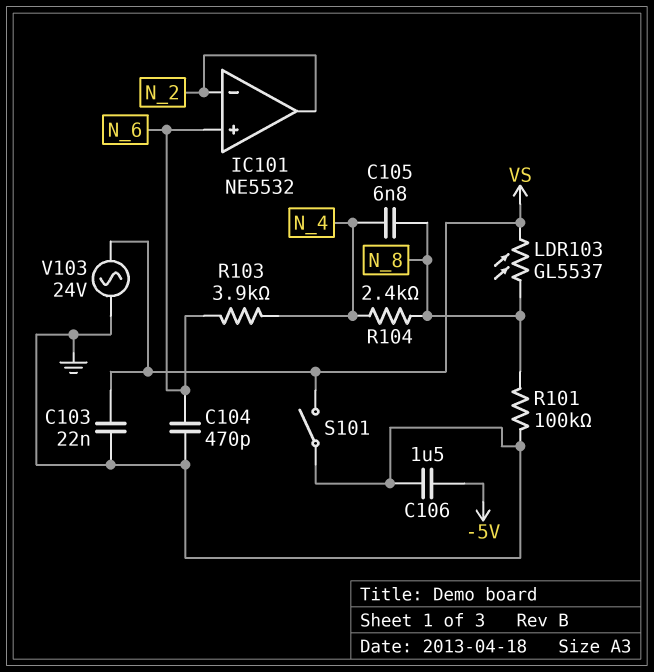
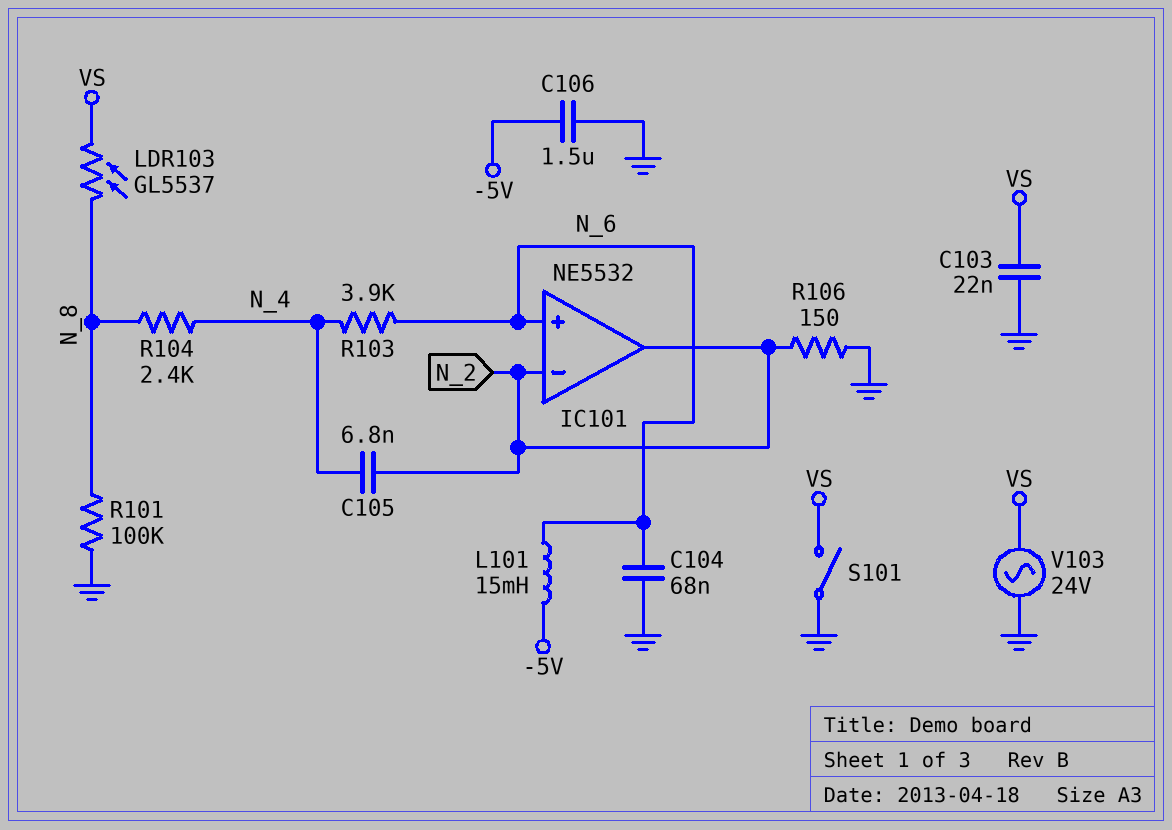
C104: 470pF (GND, N_6) -> 68nF (GND, N_6)
C105: 6.8nF (N_4, N_8) -> 6.8nF (N_2, N_4)
L101: none -> 15mH (-5V, N_6)
R106: none -> 150 (GND, N_2)

